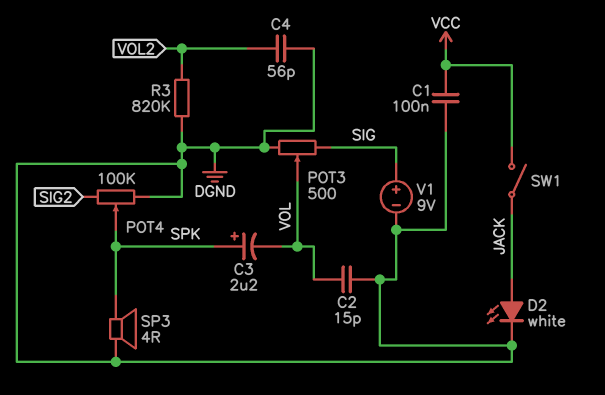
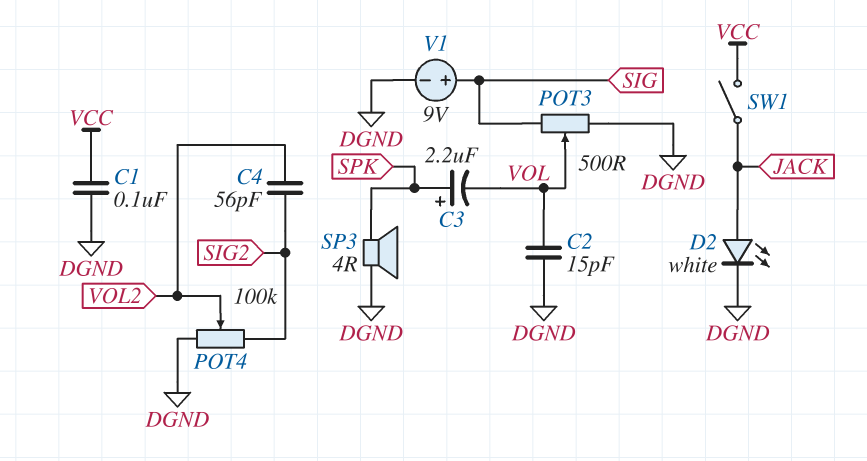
C4: 56pF (DGND, VOL2) -> 56pF (SIG2, VOL2)
POT4: 100k (DGND, SIG2, wiper SPK) -> 100k (DGND, SIG2, wiper VOL2)
R3: 820k (DGND, VOL2) -> none

